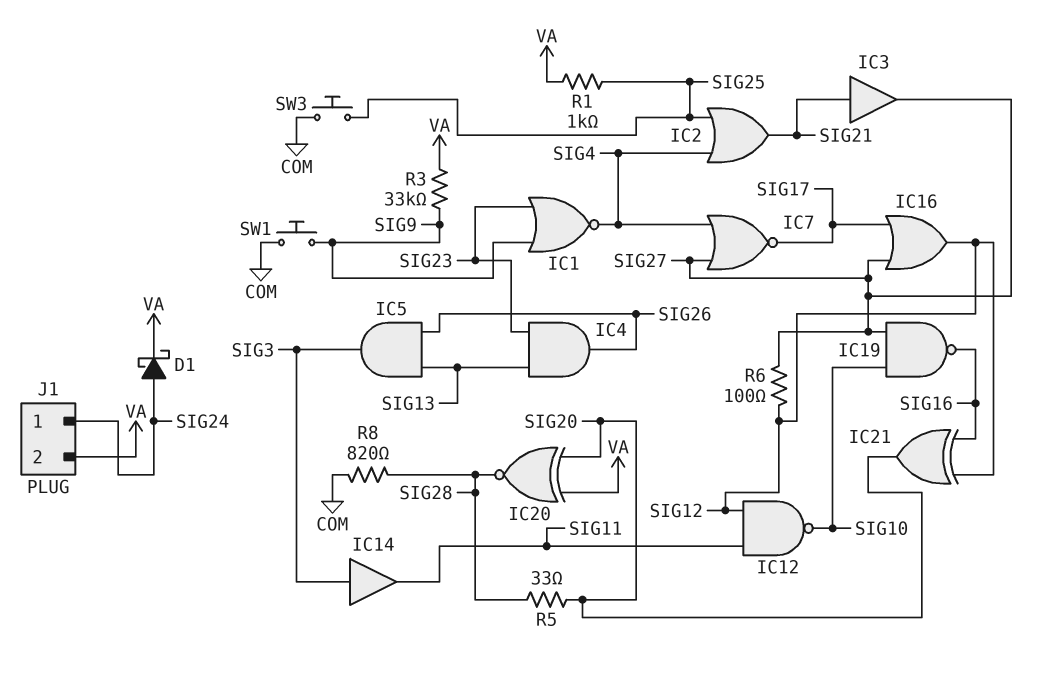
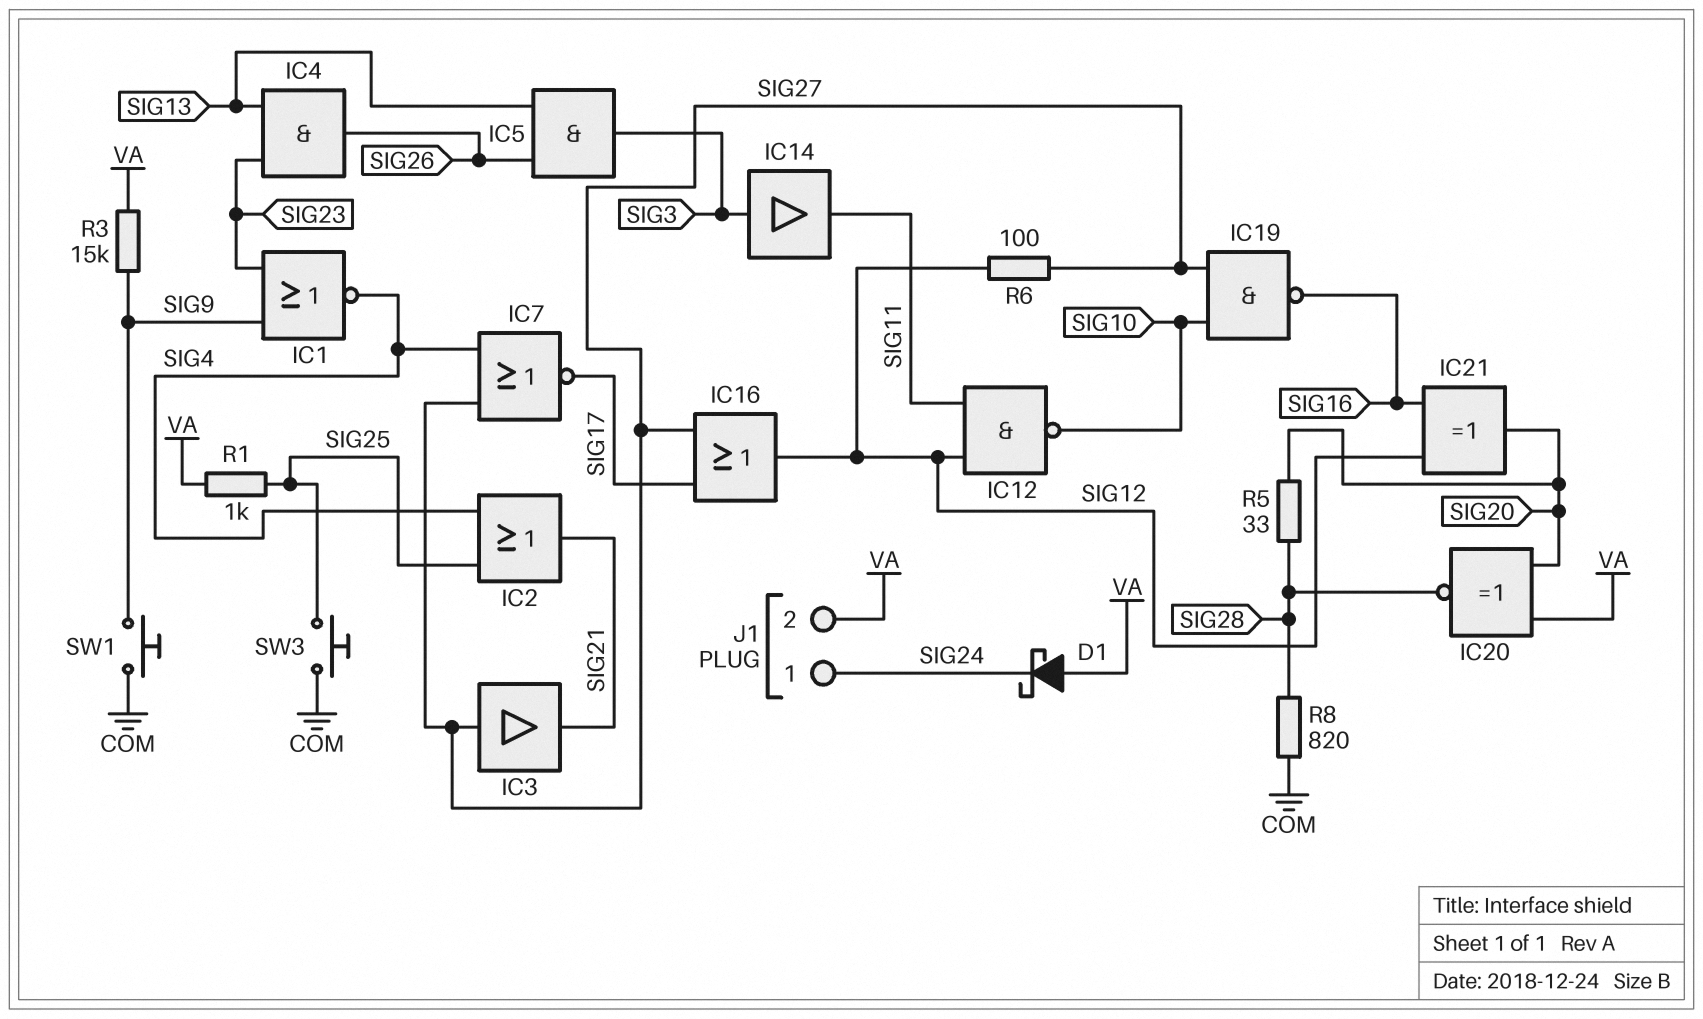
D1: schottky (A SIG24, K VA) -> schottky (A VA, K SIG24)
IC3: buffer (in SIG21, out SIG27) -> buffer (in SIG27, out SIG21)
R3: 33k (SIG9, VA) -> 15k (SIG9, VA)

